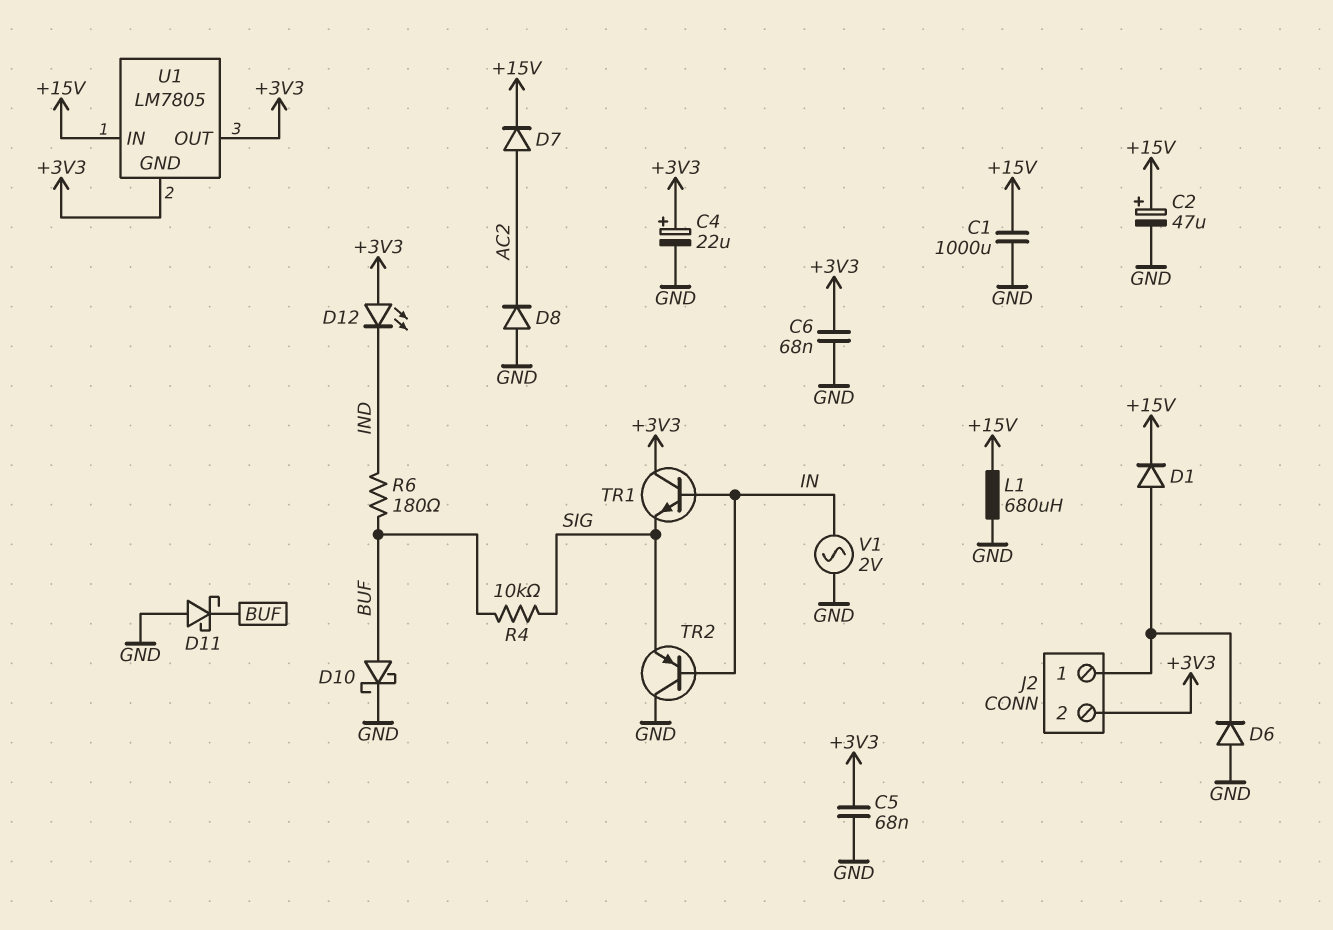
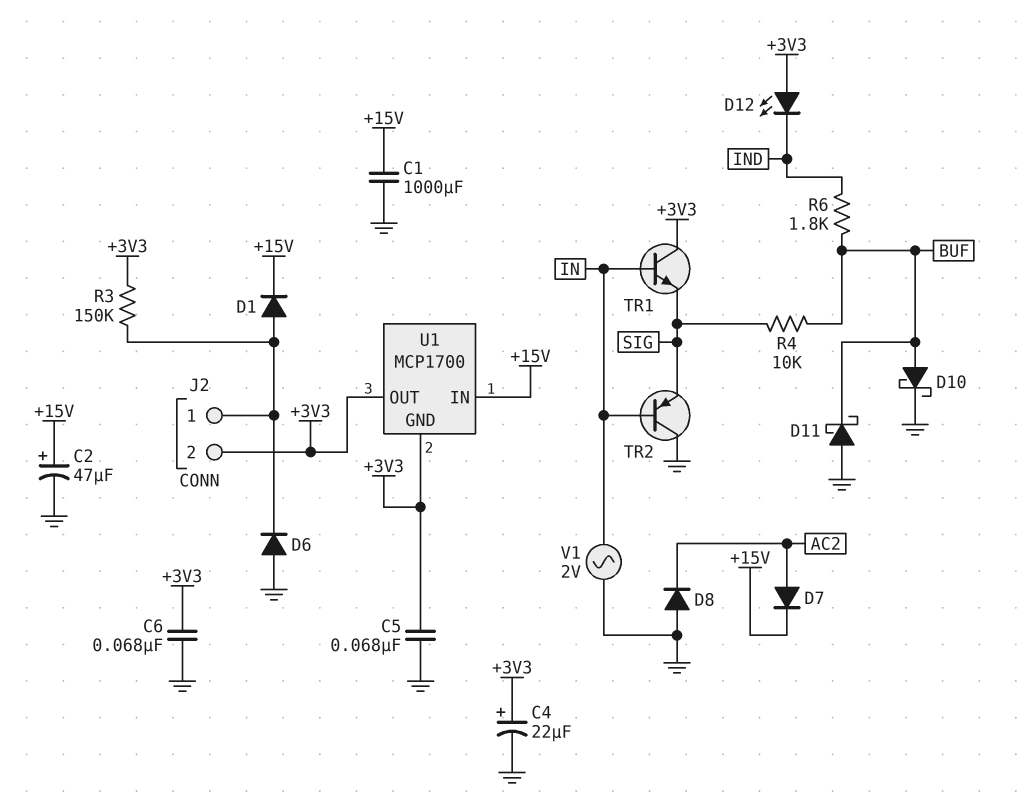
L1: 680uH (+15V, GND) -> none
R3: none -> 150k (+3V3, J2/1)
R6: 180 (BUF, IND) -> 1.8k (BUF, IND)
U1: LM7805 -> MCP1700

